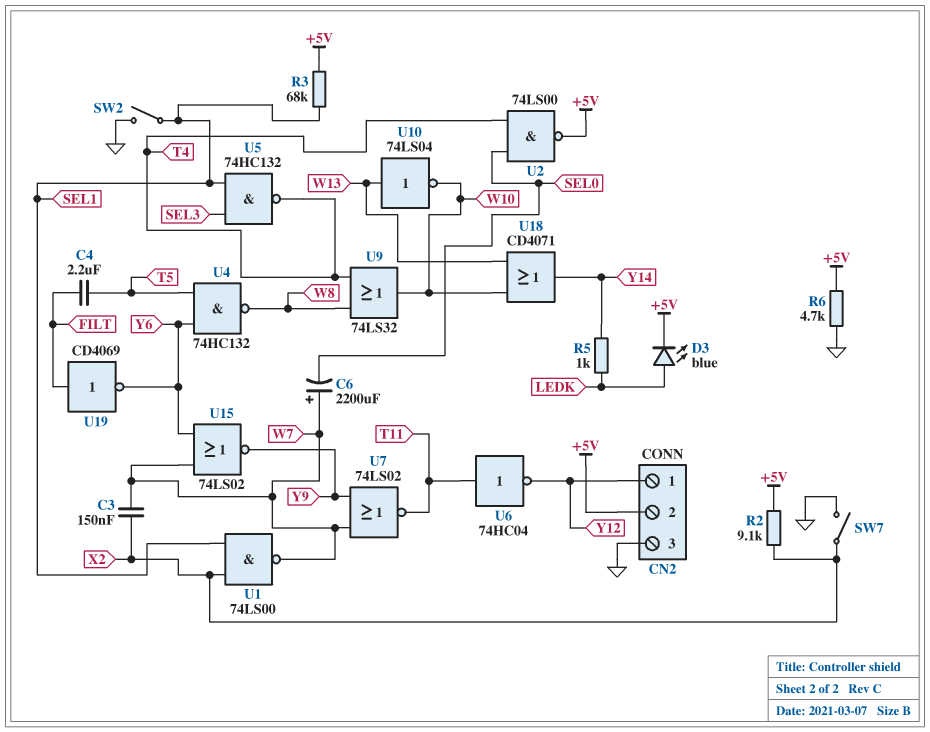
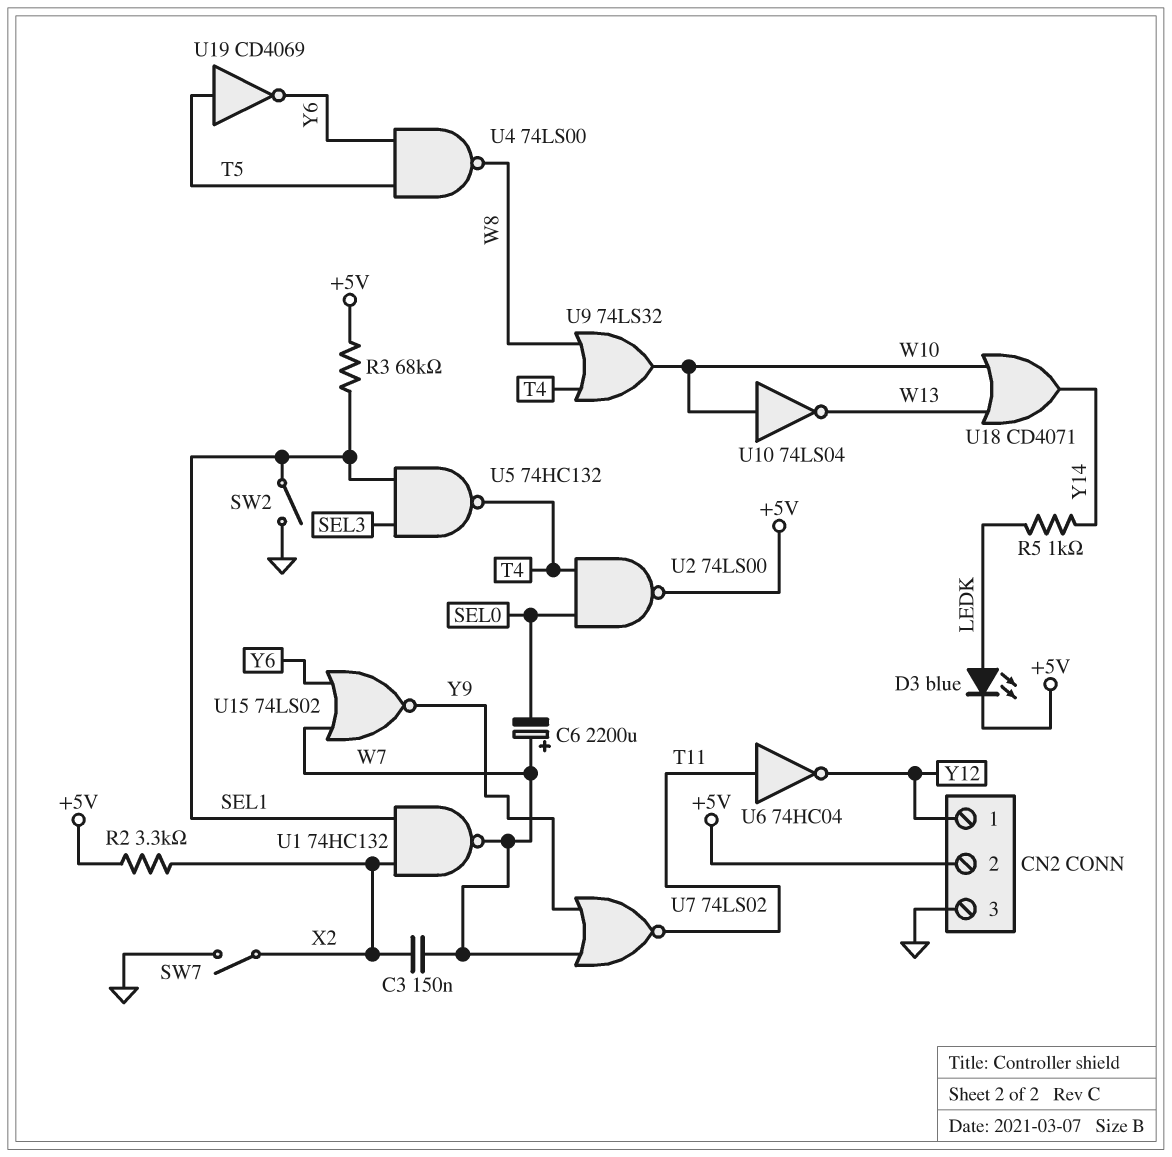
C4: 2.2uF (FILT, T5) -> none
R2: 9.1k (+5V, X2) -> 3.3k (+5V, X2)
R6: 4.7k (+5V, GND) -> none
U1: NAND 74LS00 (in SEL1, in X2, out W7) -> NAND 74HC132 (in SEL1, in X2, out W7)
U4: NAND 74HC132 (in T5, in Y6, out W8) -> NAND 74LS00 (in T5, in Y6, out W8)
U10: NOT 74LS04 (in W13, out W10) -> NOT 74LS04 (in W10, out W13)
U19: NOT CD4069 (in FILT, out Y6) -> NOT CD4069 (in T5, out Y6)

